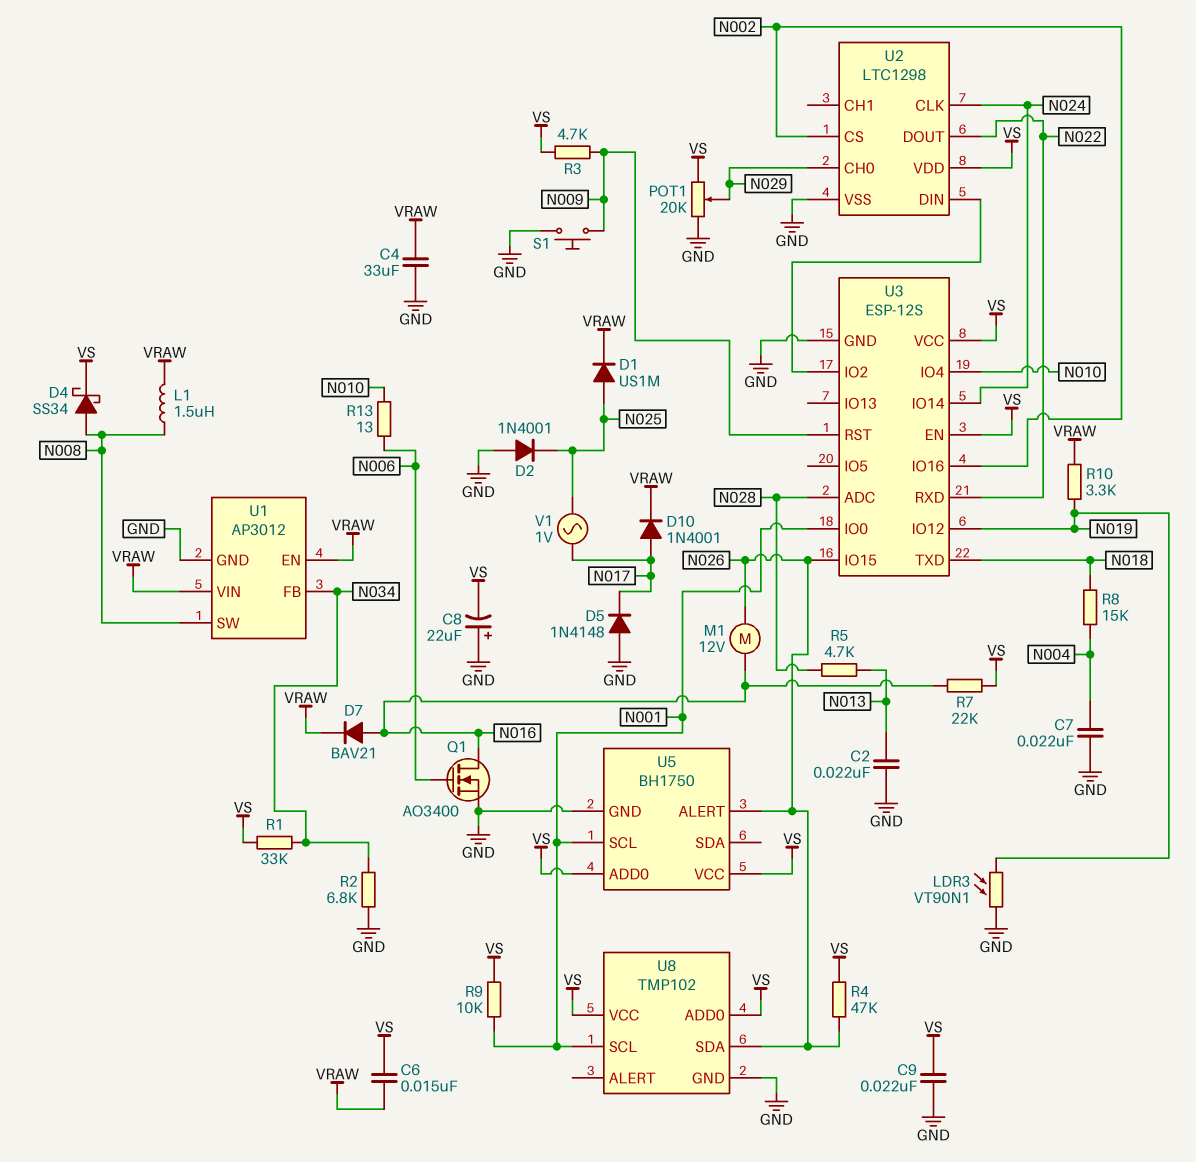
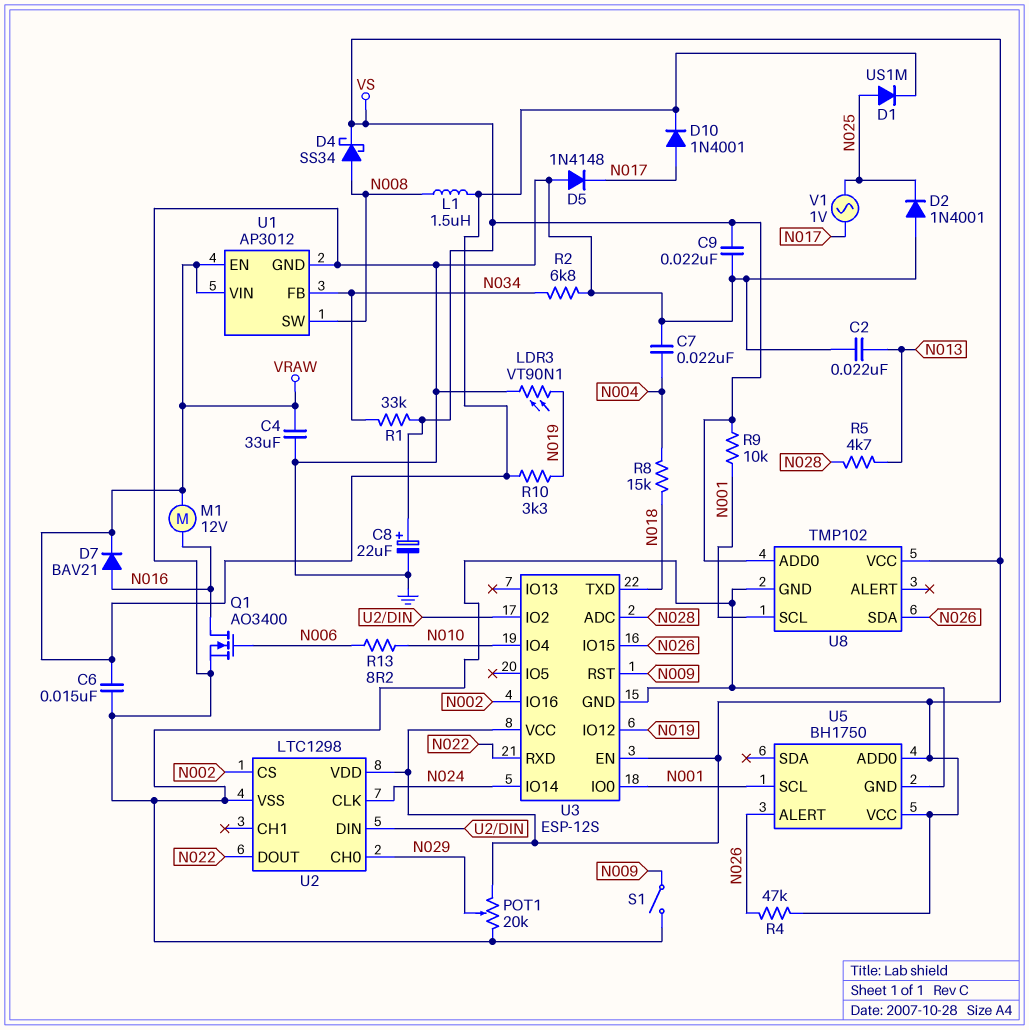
C6: 15nF (VRAW, VS) -> 15nF (GND, VRAW)
C8: 22uF (plus GND, minus VS) -> 22uF (plus VS, minus GND)
M1: motor 12V (N016, N026) -> motor 12V (N016, VRAW)
R3: 4.7k (N009, VS) -> none
R7: 22k (N016, VS) -> none
R13: 13 (N006, N010) -> 8.2 (N006, N010)
S1: button (GND, N009) -> switch (GND, N009)

